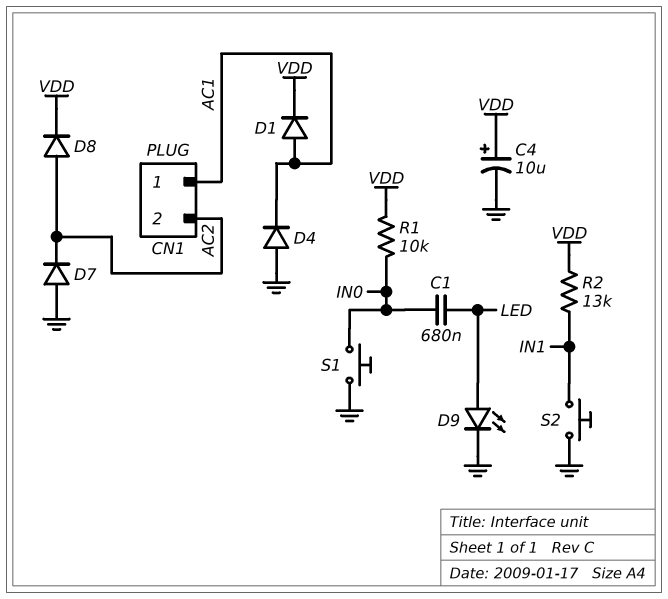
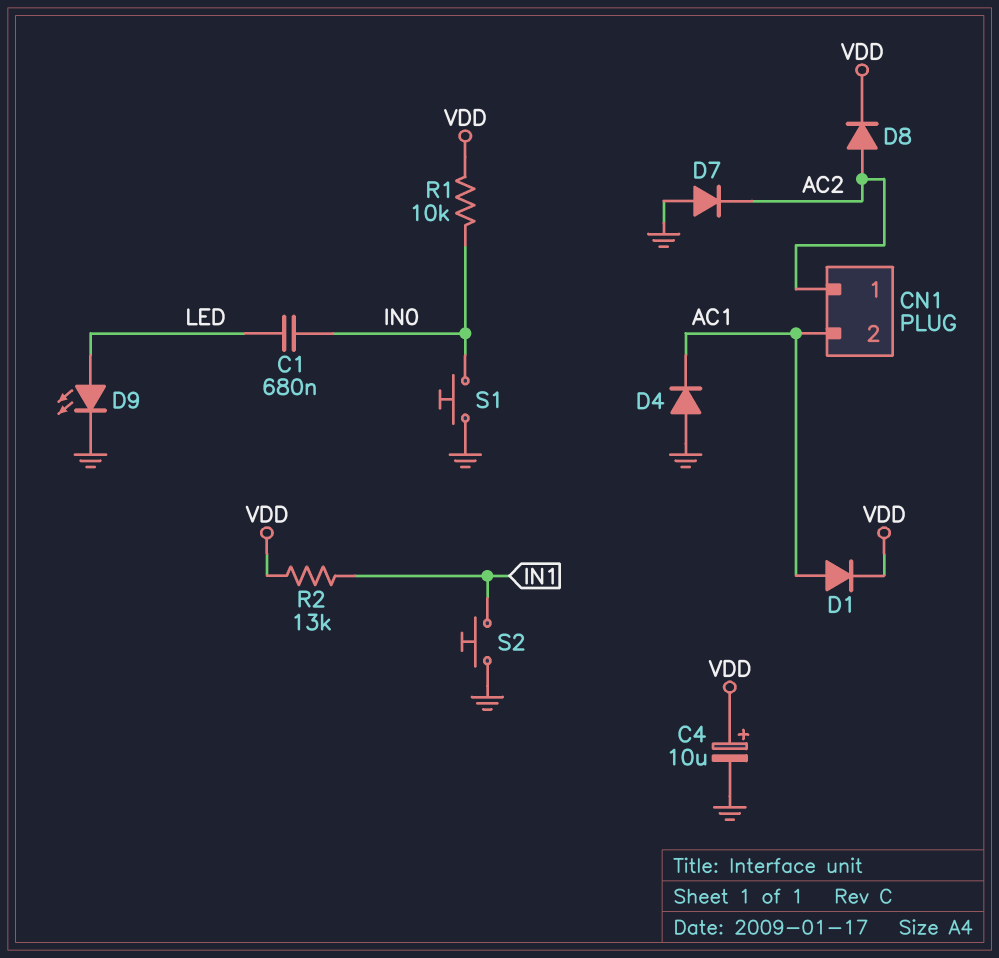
CN1 pin 1: AC1 -> AC2
CN1 pin 2: AC2 -> AC1

